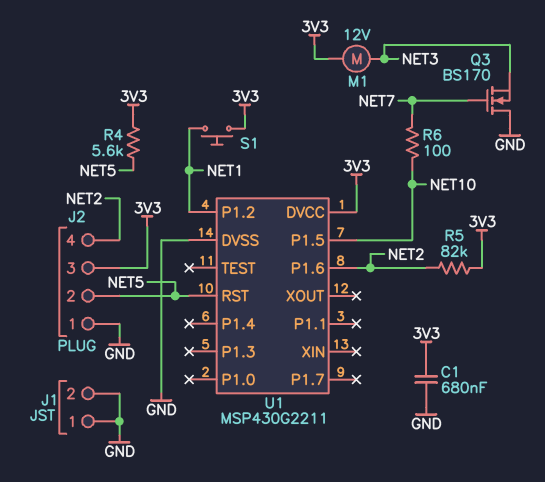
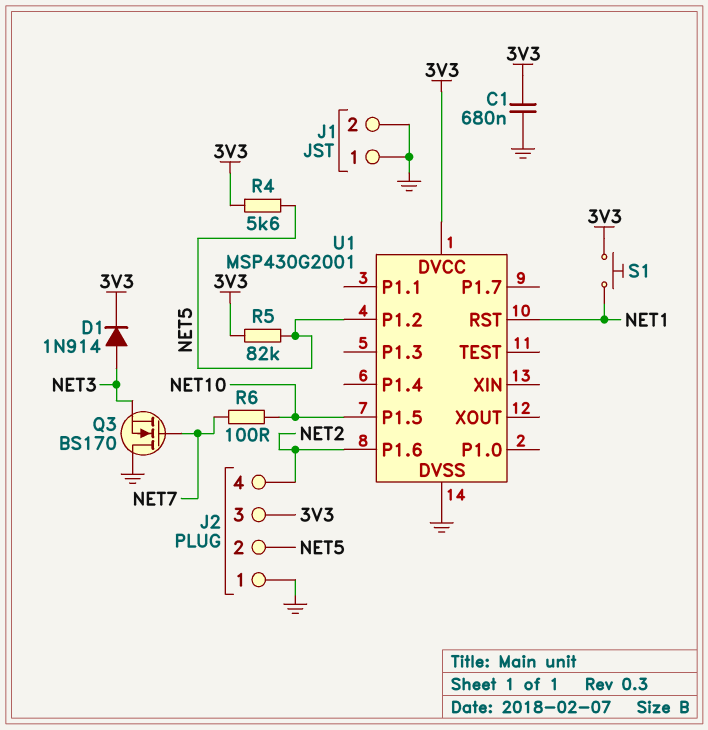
D1: none -> diode 1N914 (A NET3, K 3V3)
M1: motor 12V (3V3, NET3) -> none
R5: 82k (3V3, NET2) -> 82k (3V3, NET5)
U1: MSP430G2211 -> MSP430G2001
U1 pin P1.2: NET1 -> NET5
U1 pin RST: NET5 -> NET1

